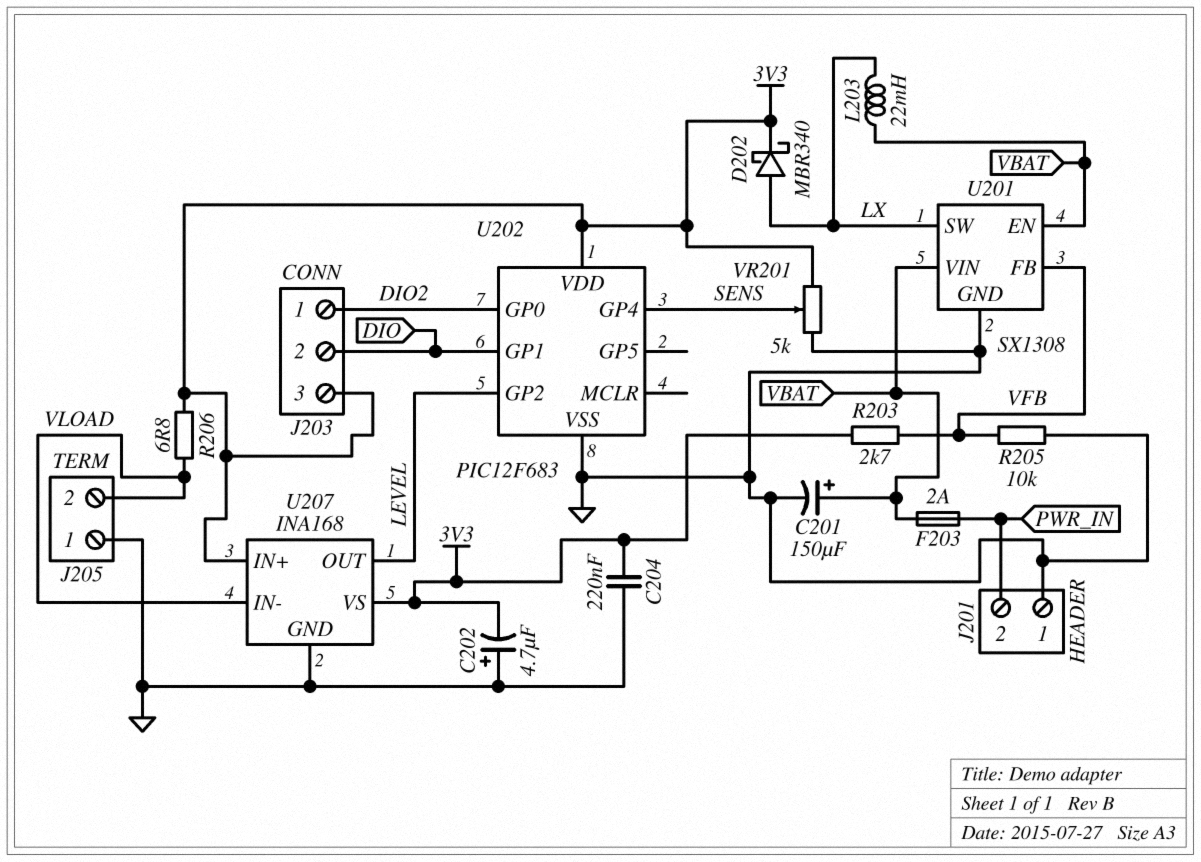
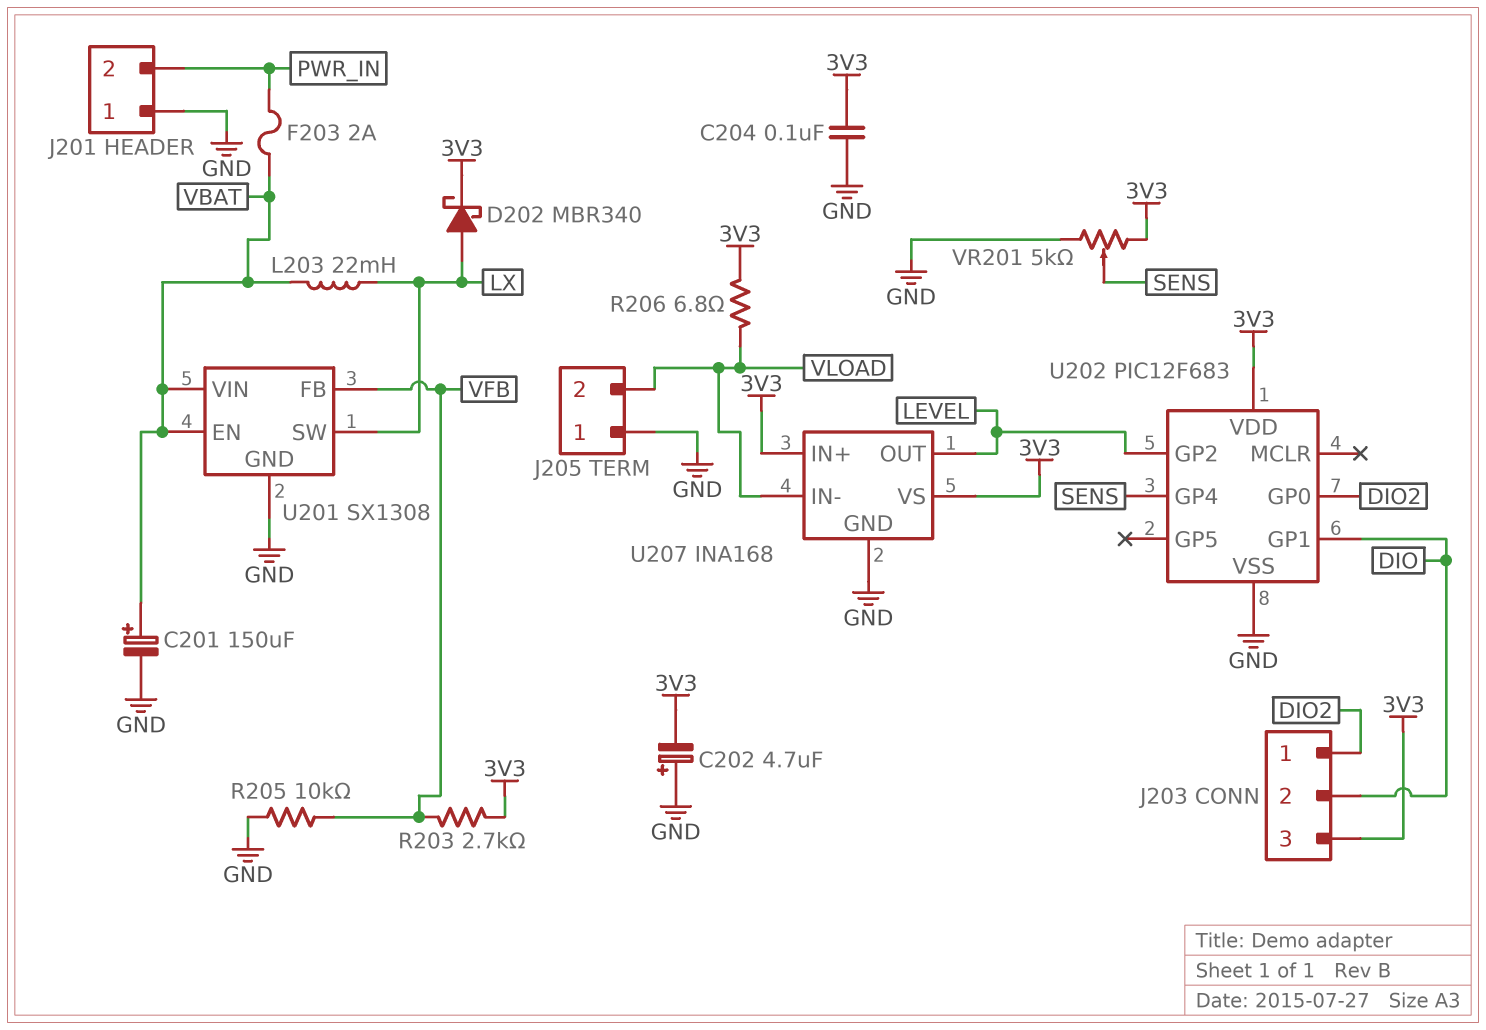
C204: 220nF (3V3, GND) -> 100nF (3V3, GND)

